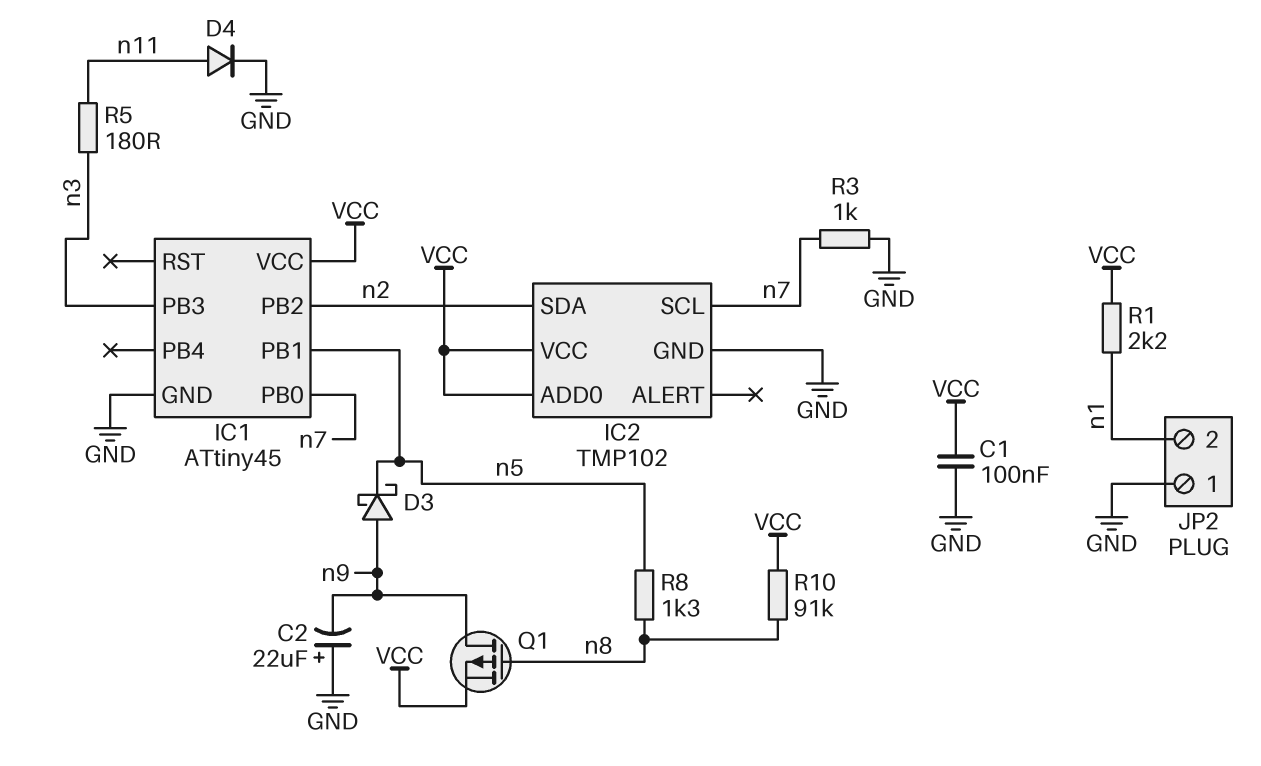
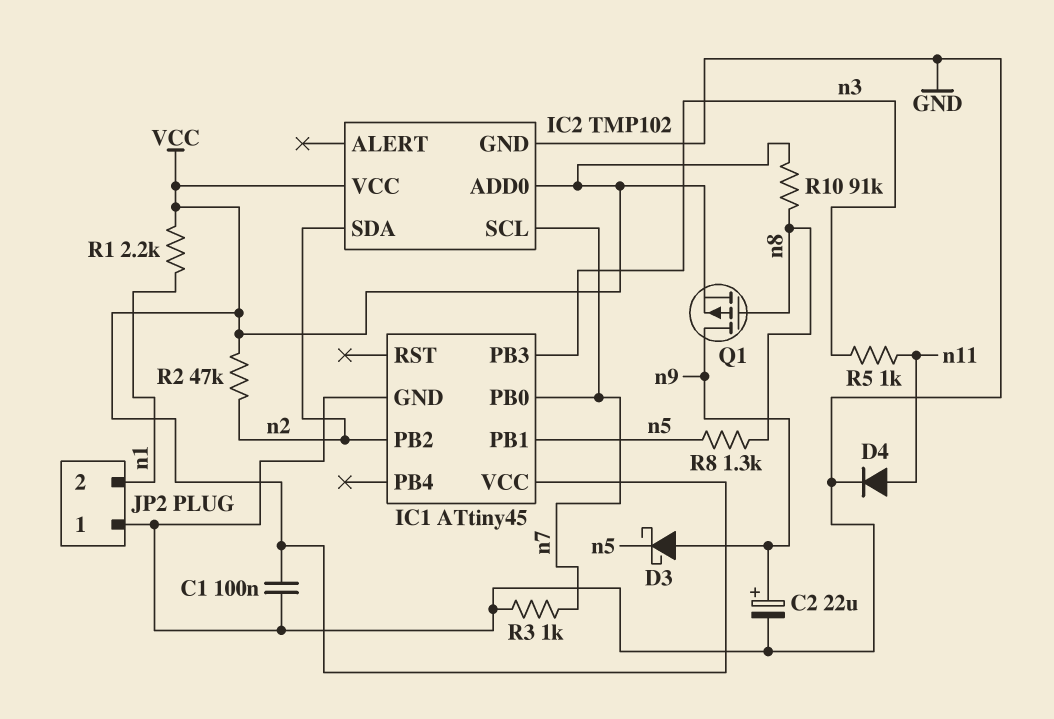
C2: 22uF (plus GND, minus n9) -> 22uF (plus n9, minus GND)
R2: none -> 47k (VCC, n2)
R5: 180 (n3, n11) -> 1k (n3, n11)

